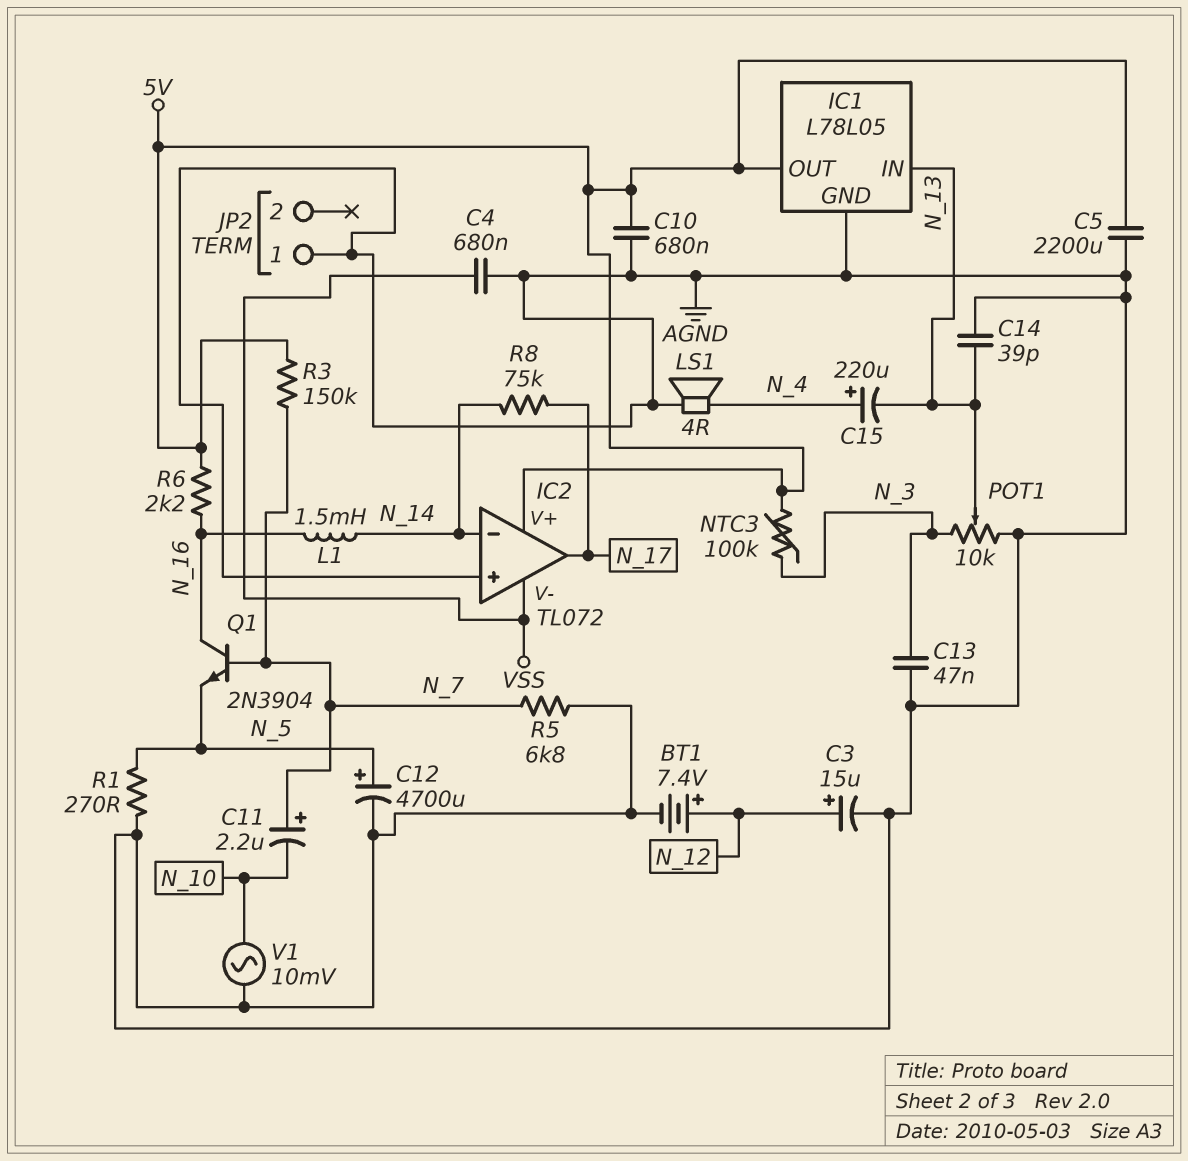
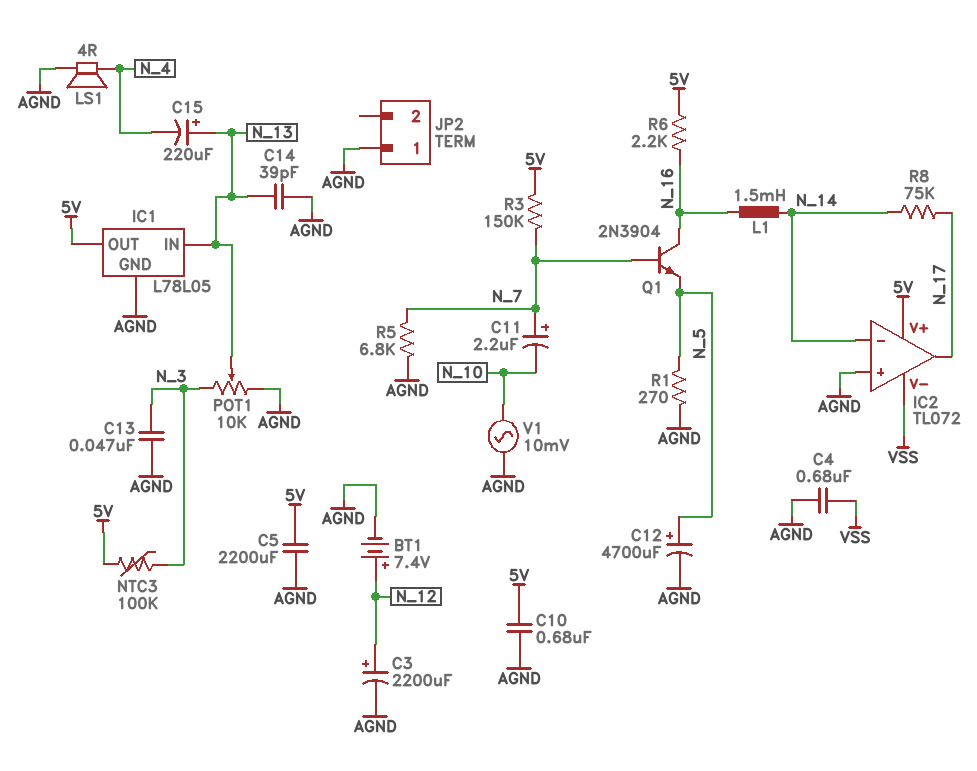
C3: 15uF (plus N_12, minus AGND) -> 2200uF (plus N_12, minus AGND)
C15: 220uF (plus N_4, minus N_13) -> 220uF (plus N_13, minus N_4)

